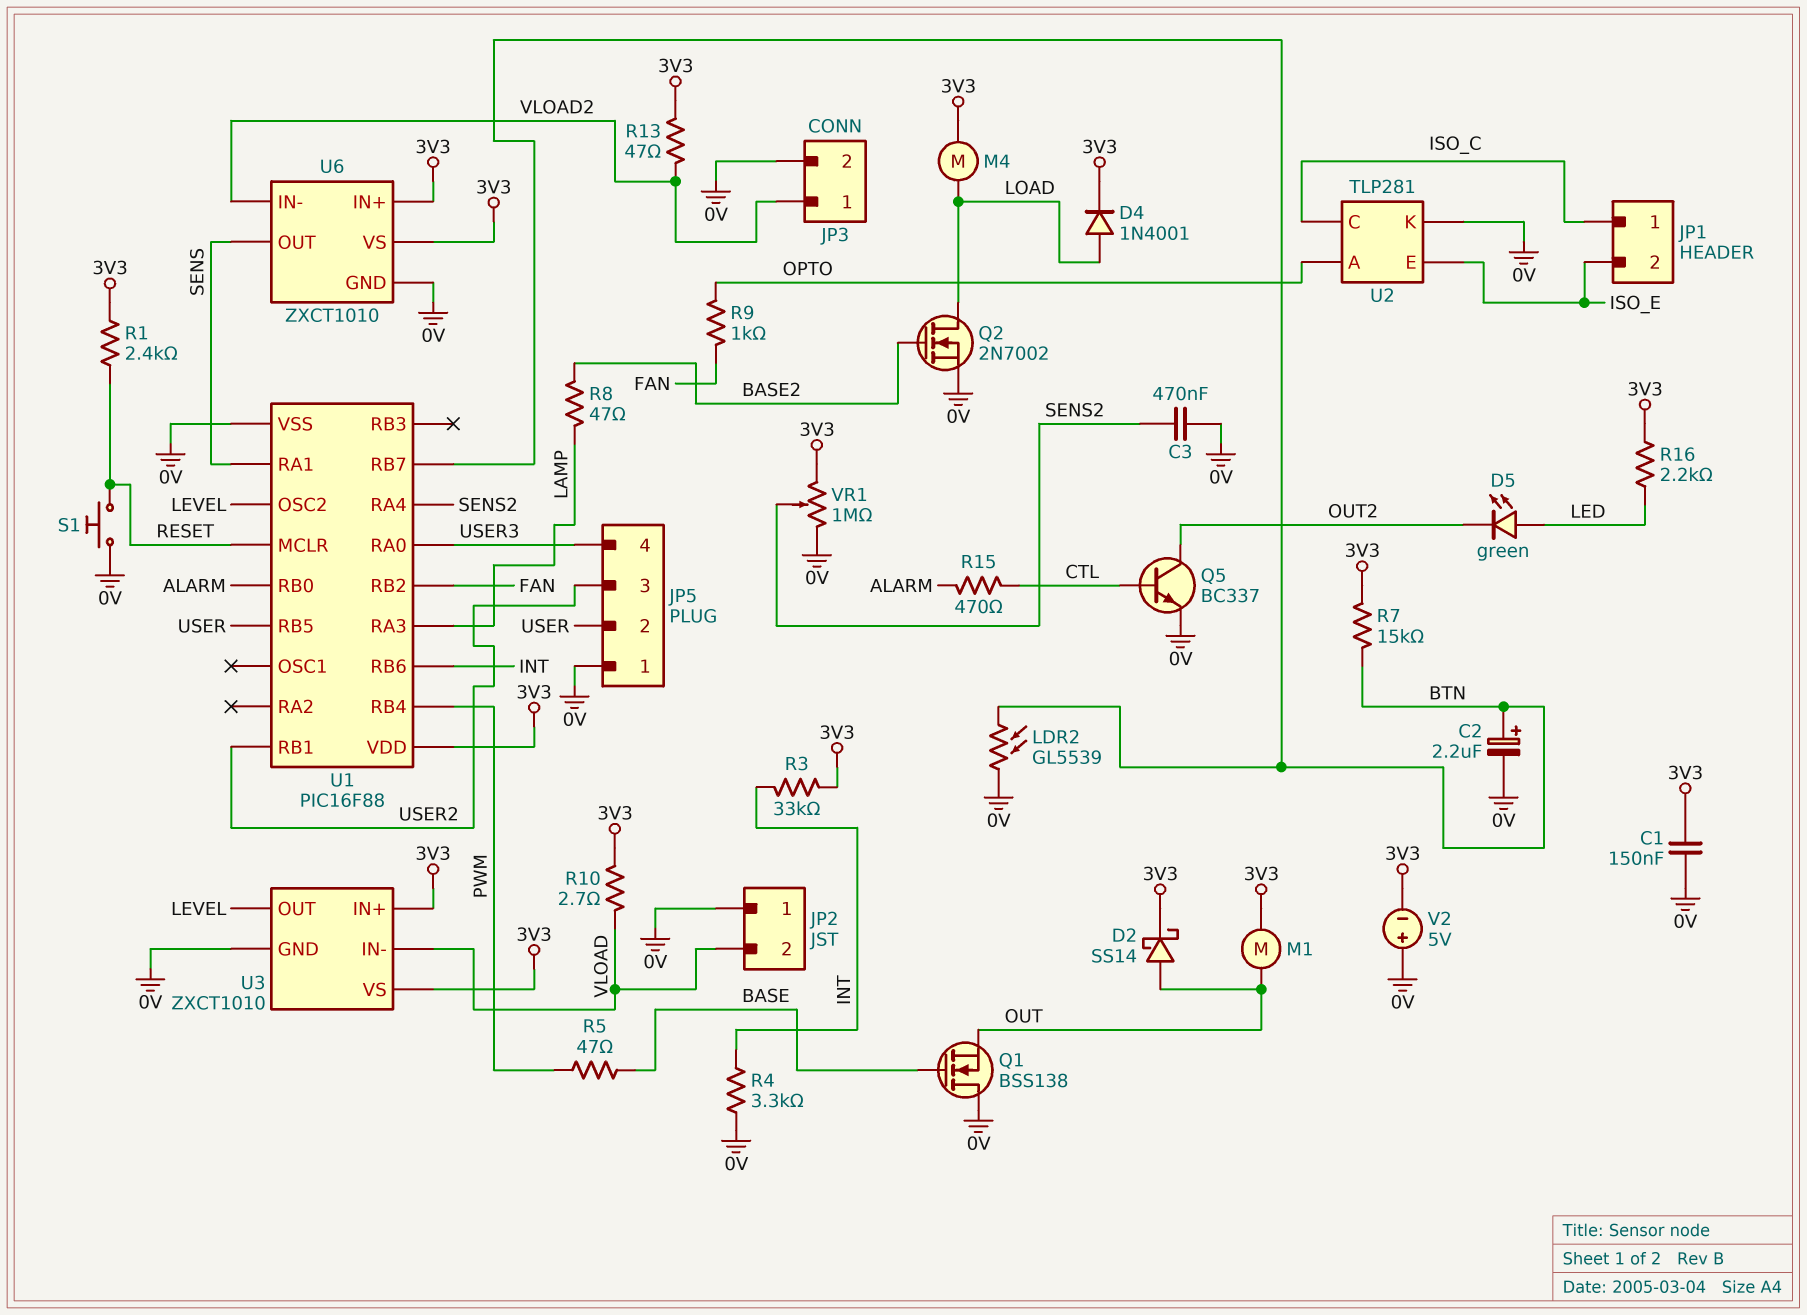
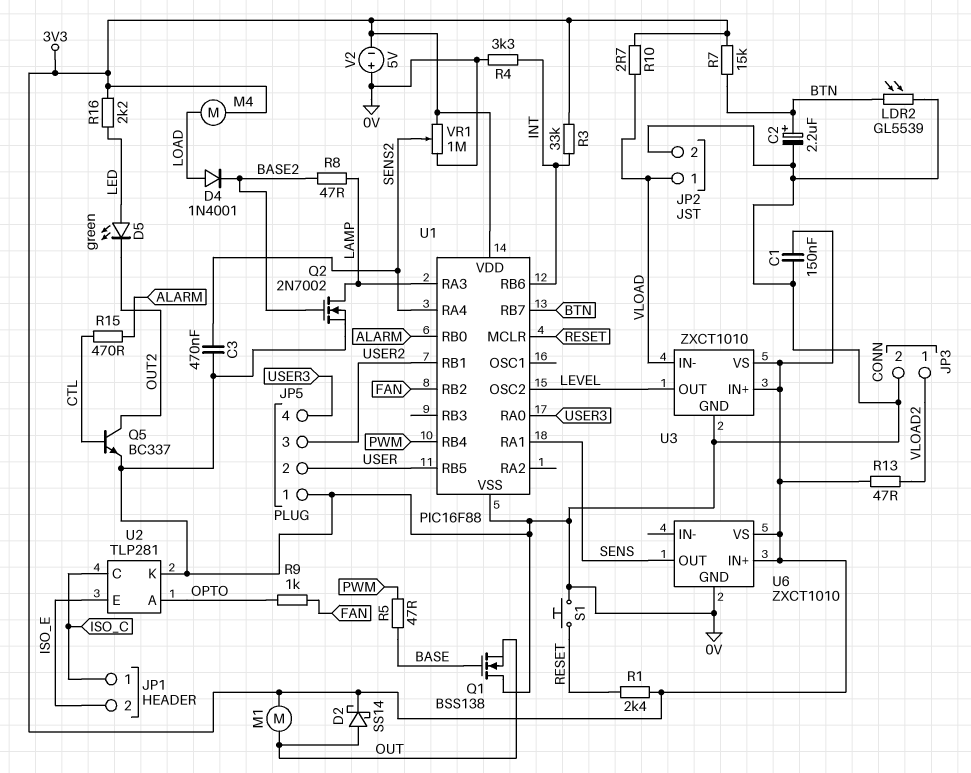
D4: diode 1N4001 (A LOAD, K 3V3) -> diode 1N4001 (A LOAD, K BASE2)
JP2 pin 1: 0V -> VLOAD
JP2 pin 2: VLOAD -> 0V
Q2: NMOS 2N7002 (G BASE2, D LOAD, S 0V) -> NMOS 2N7002 (G BASE2, D LAMP, S 0V)
U6 pin IN-: VLOAD2 -> none

